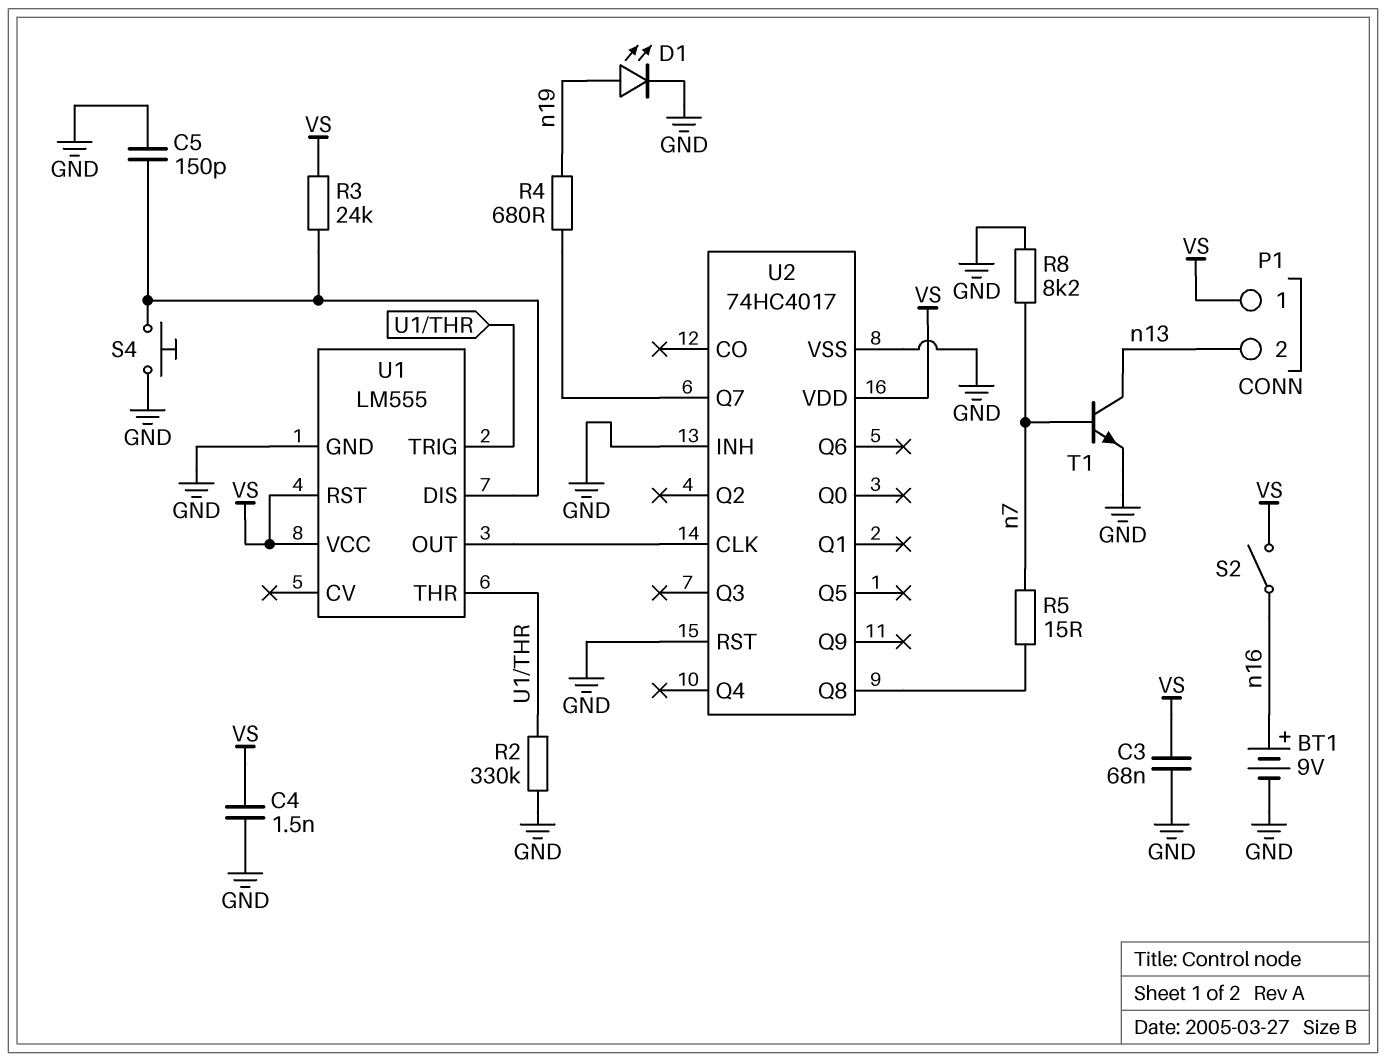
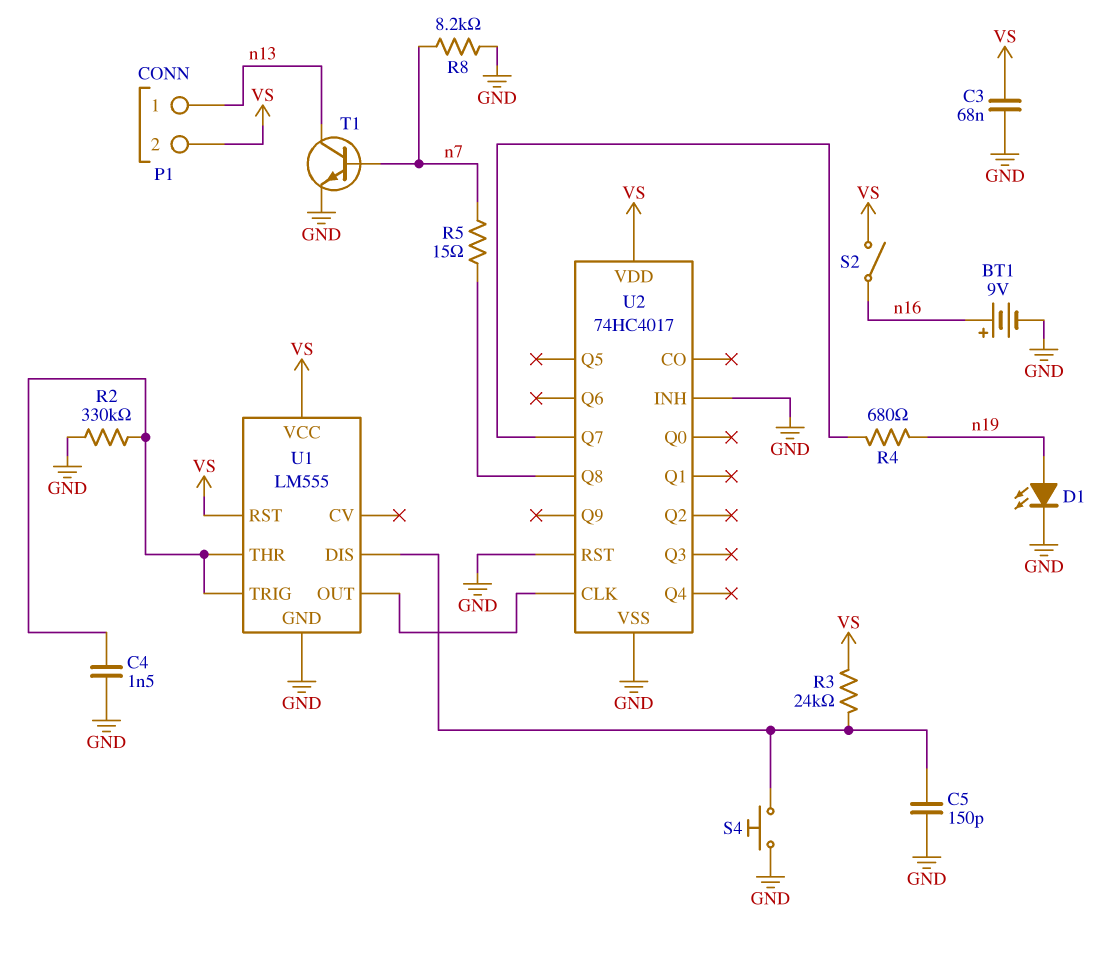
C4: 1.5nF (GND, VS) -> 1.5nF (GND, U1/THR)
P1 pin 1: VS -> n13
P1 pin 2: n13 -> VS

